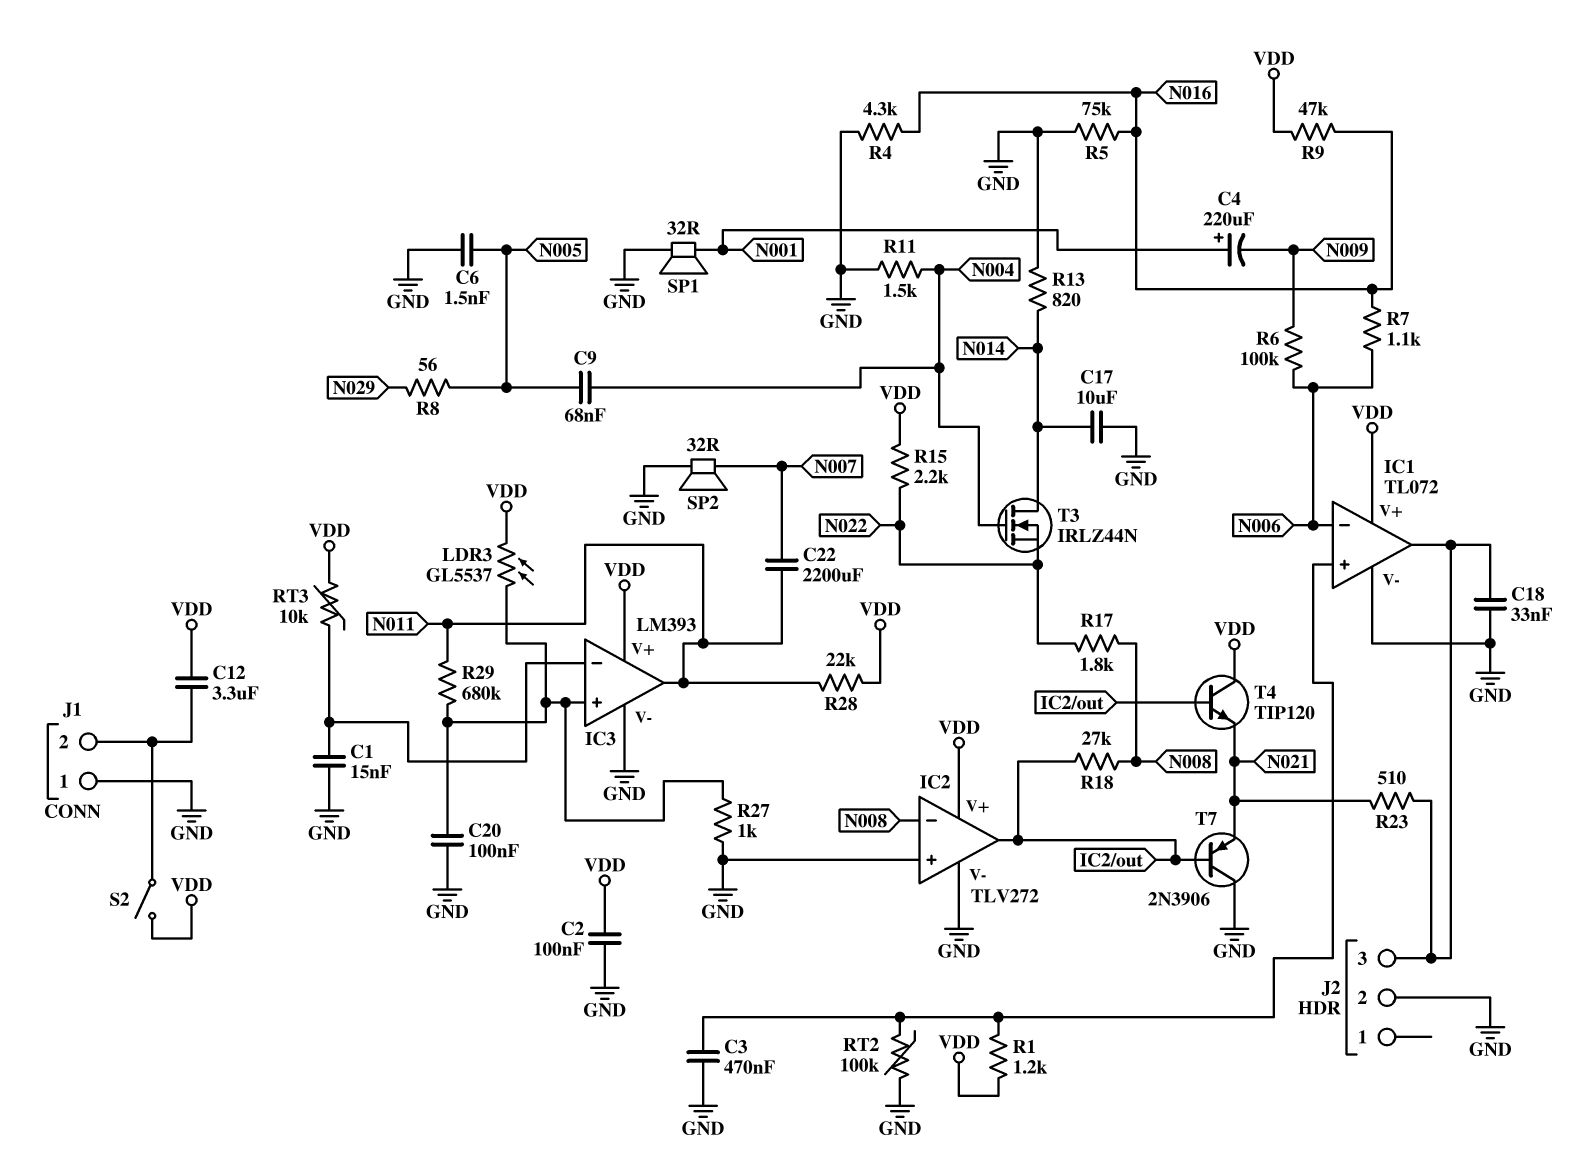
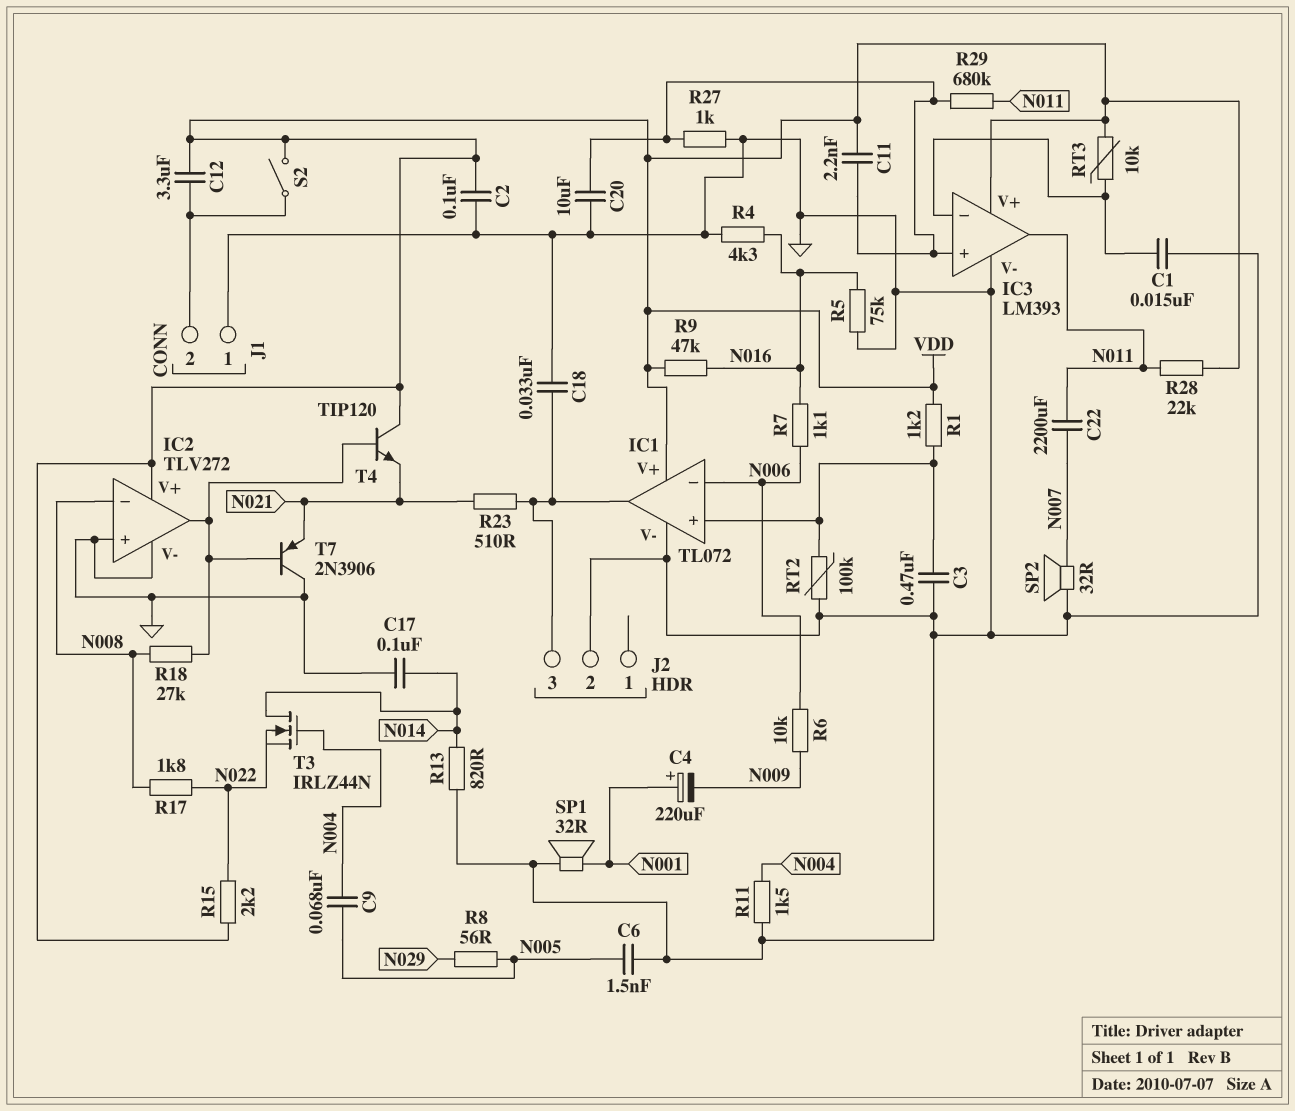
C11: none -> 2.2nF (IC3/in+, VDD)
C17: 10uF (GND, N014) -> 100nF (GND, N014)
C20: 100nF (GND, IC3/in+) -> 10uF (GND, IC3/in+)
LDR3: GL5537 (IC3/in+, VDD) -> none
R6: 100k (N006, N009) -> 10k (N006, N009)

